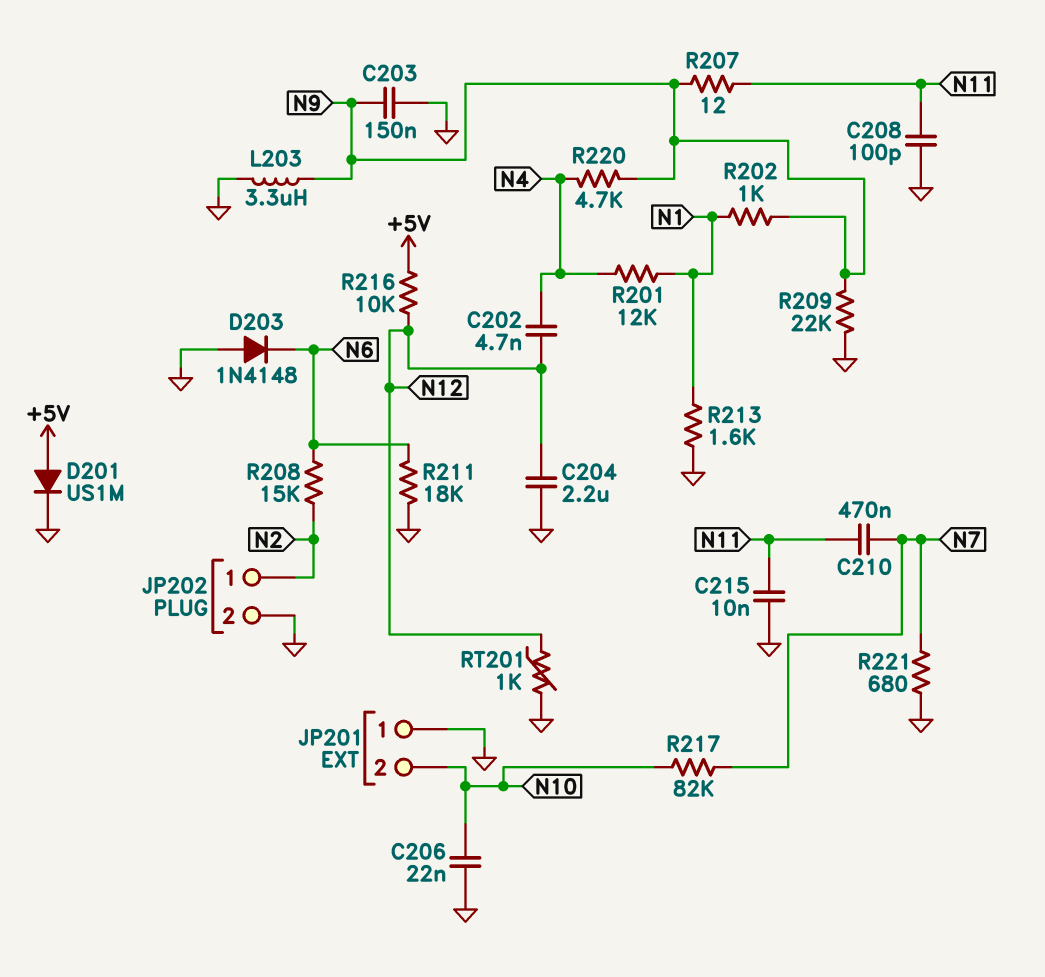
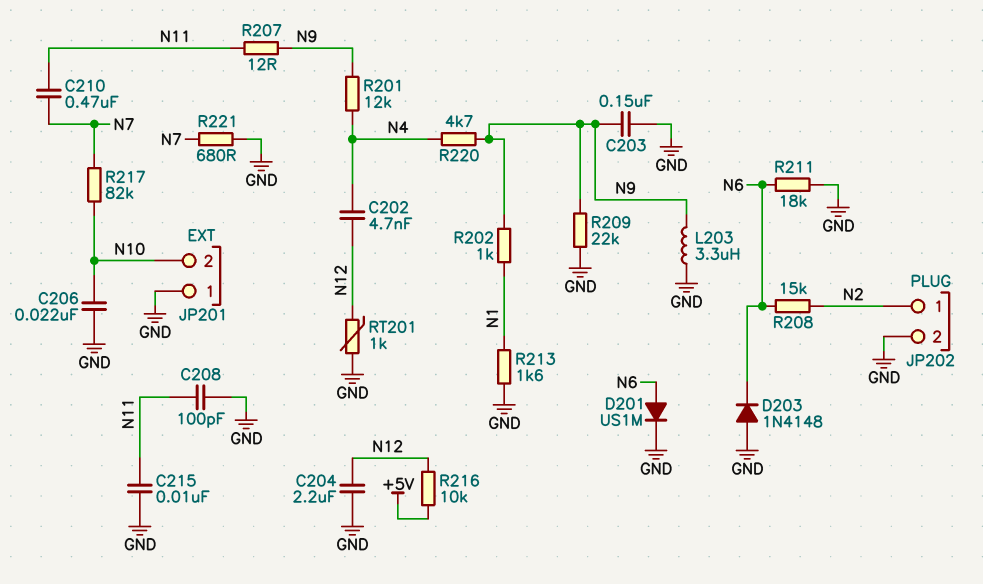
D201: diode US1M (A +5V, K GND) -> diode US1M (A N6, K GND)
R201: 12k (N1, N4) -> 12k (N4, N9)

